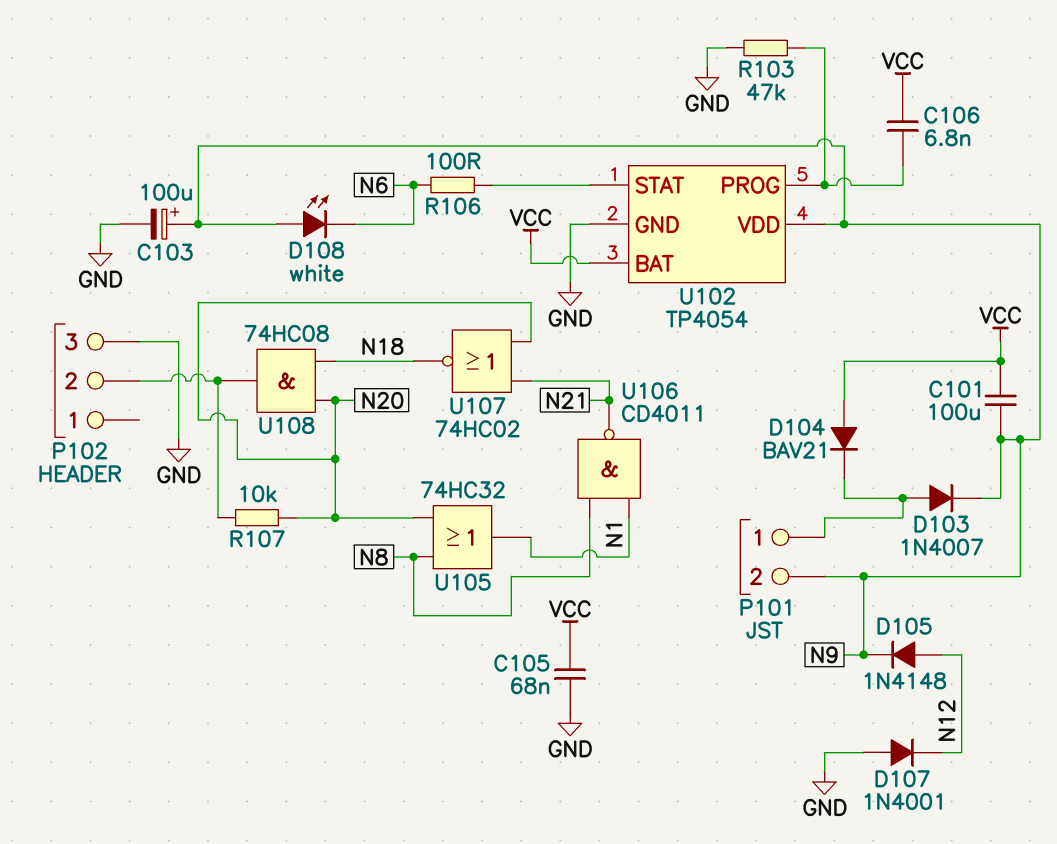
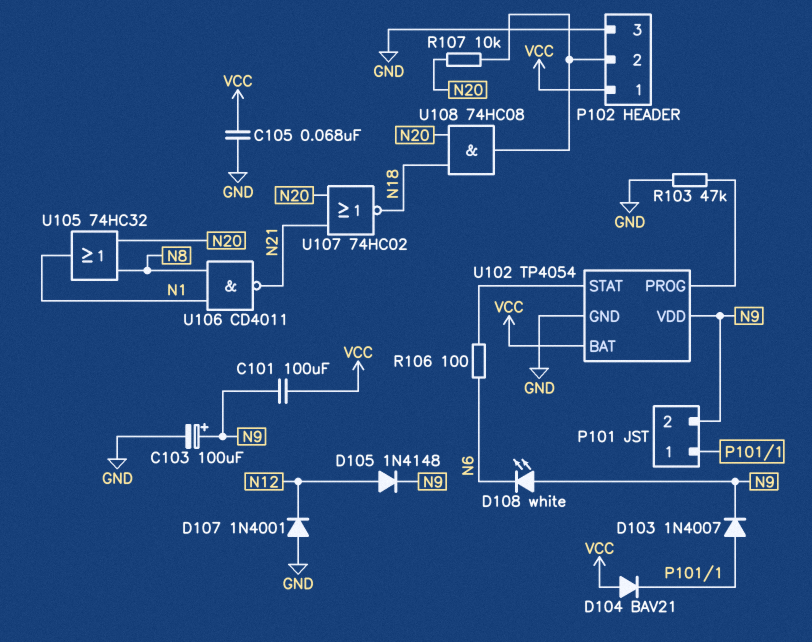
C106: 6.8nF (U102/PROG, VCC) -> none
P102 pin 1: none -> VCC

